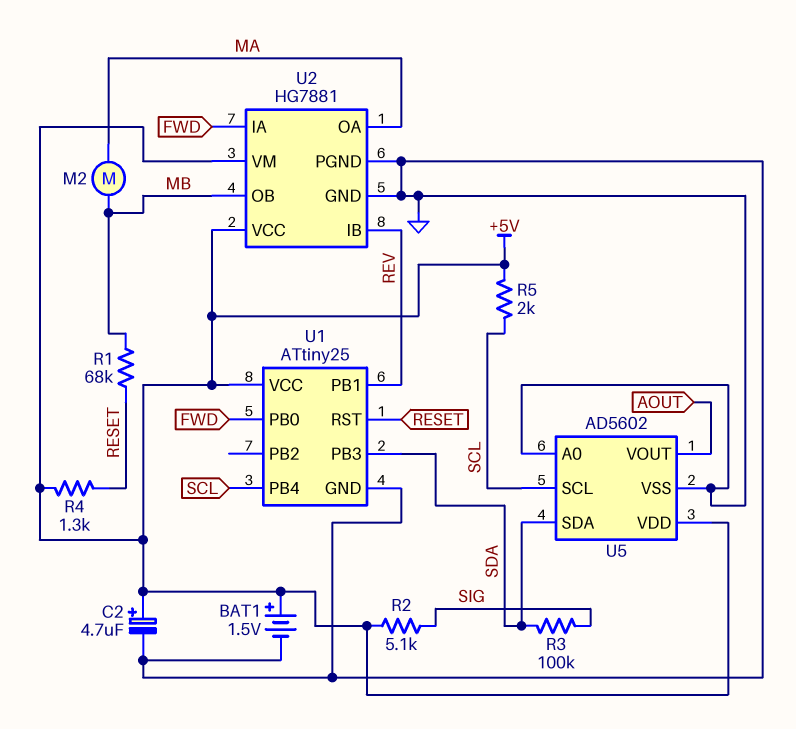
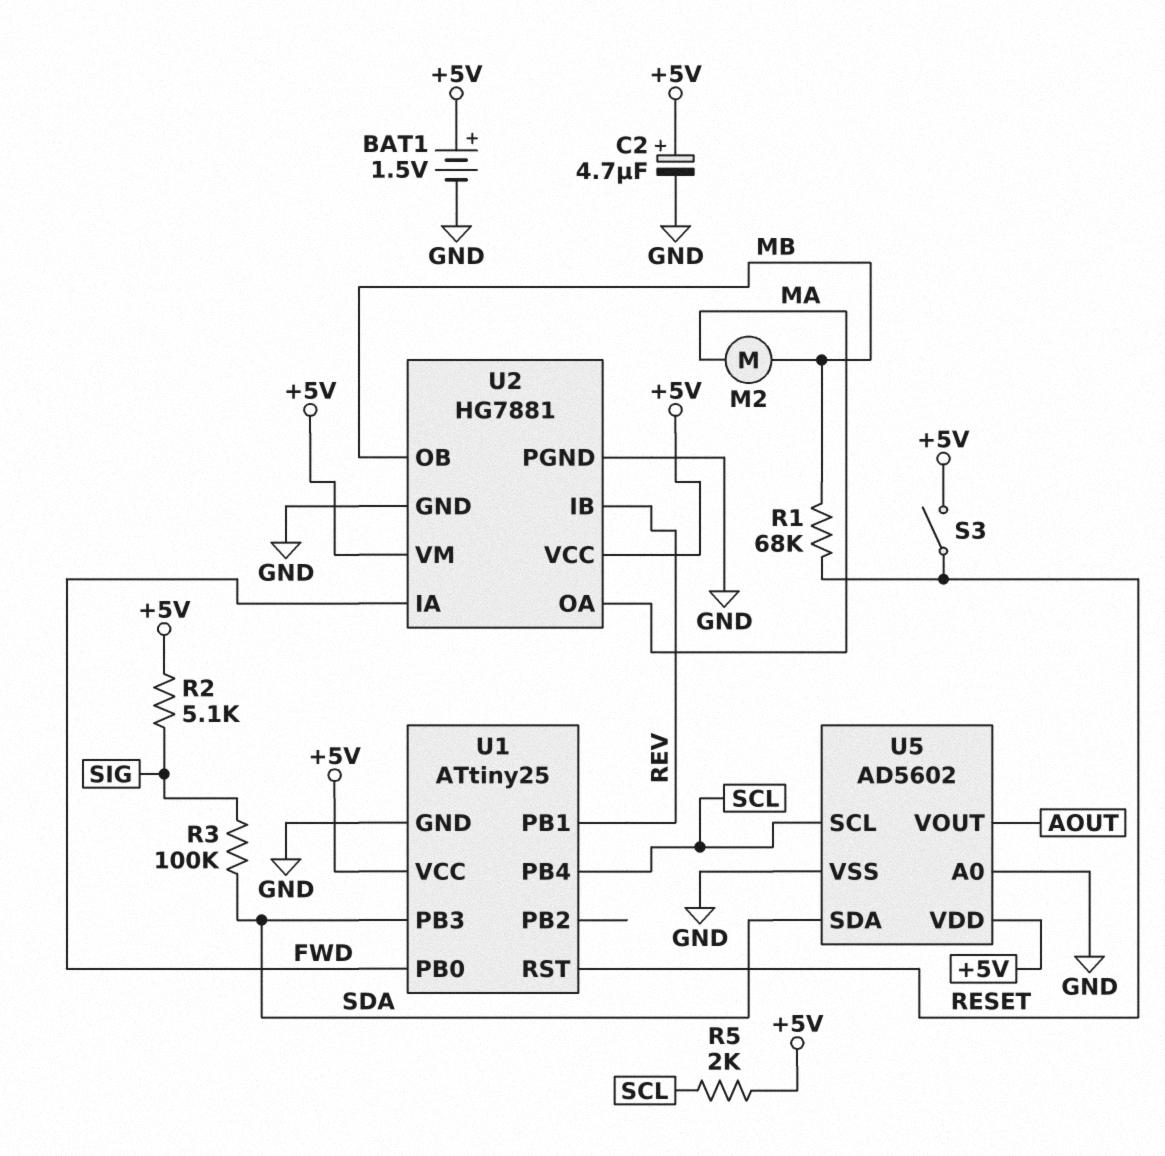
R4: 1.3k (+5V, RESET) -> none
S3: none -> switch (+5V, RESET)

